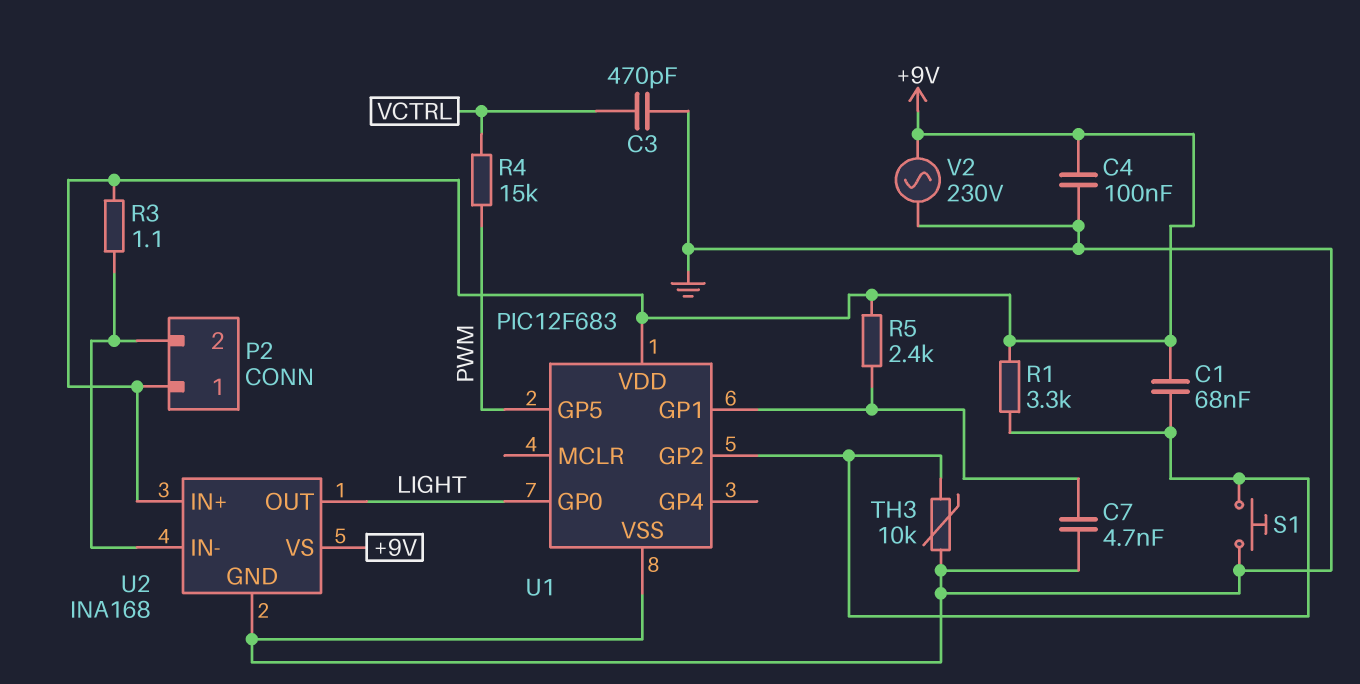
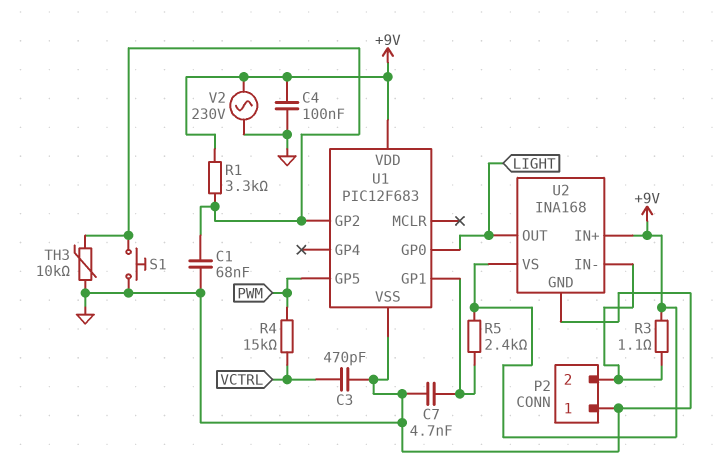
C1: 68nF (+9V, U1/GP2) -> 68nF (GND, U1/GP2)
P2 pin 1: +9V -> GND

